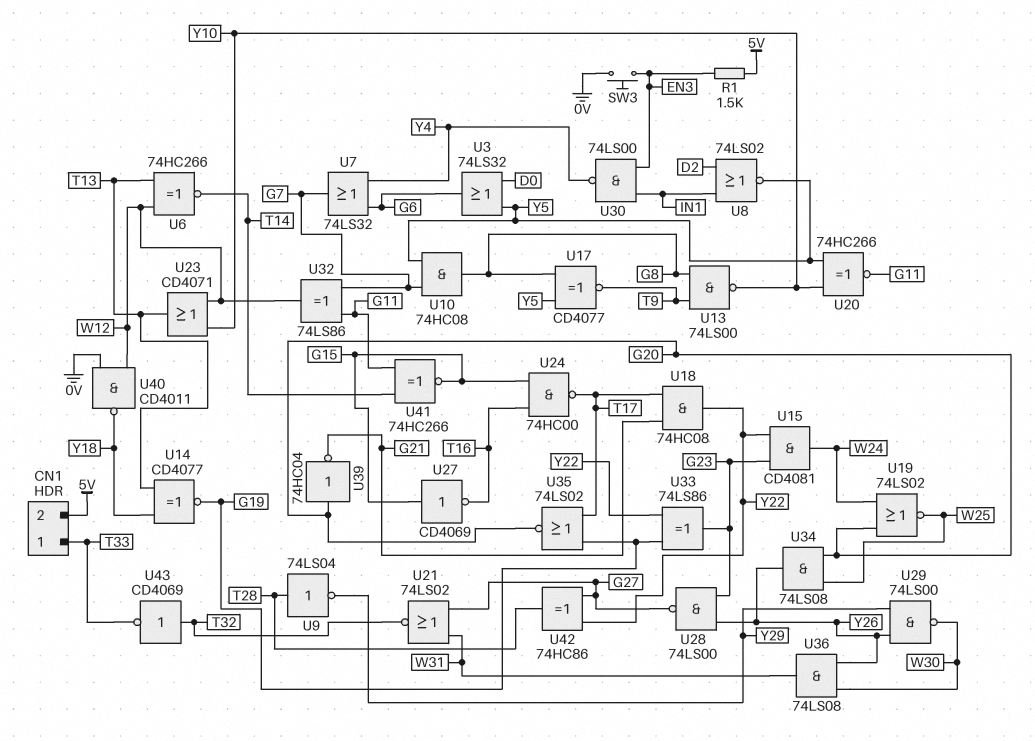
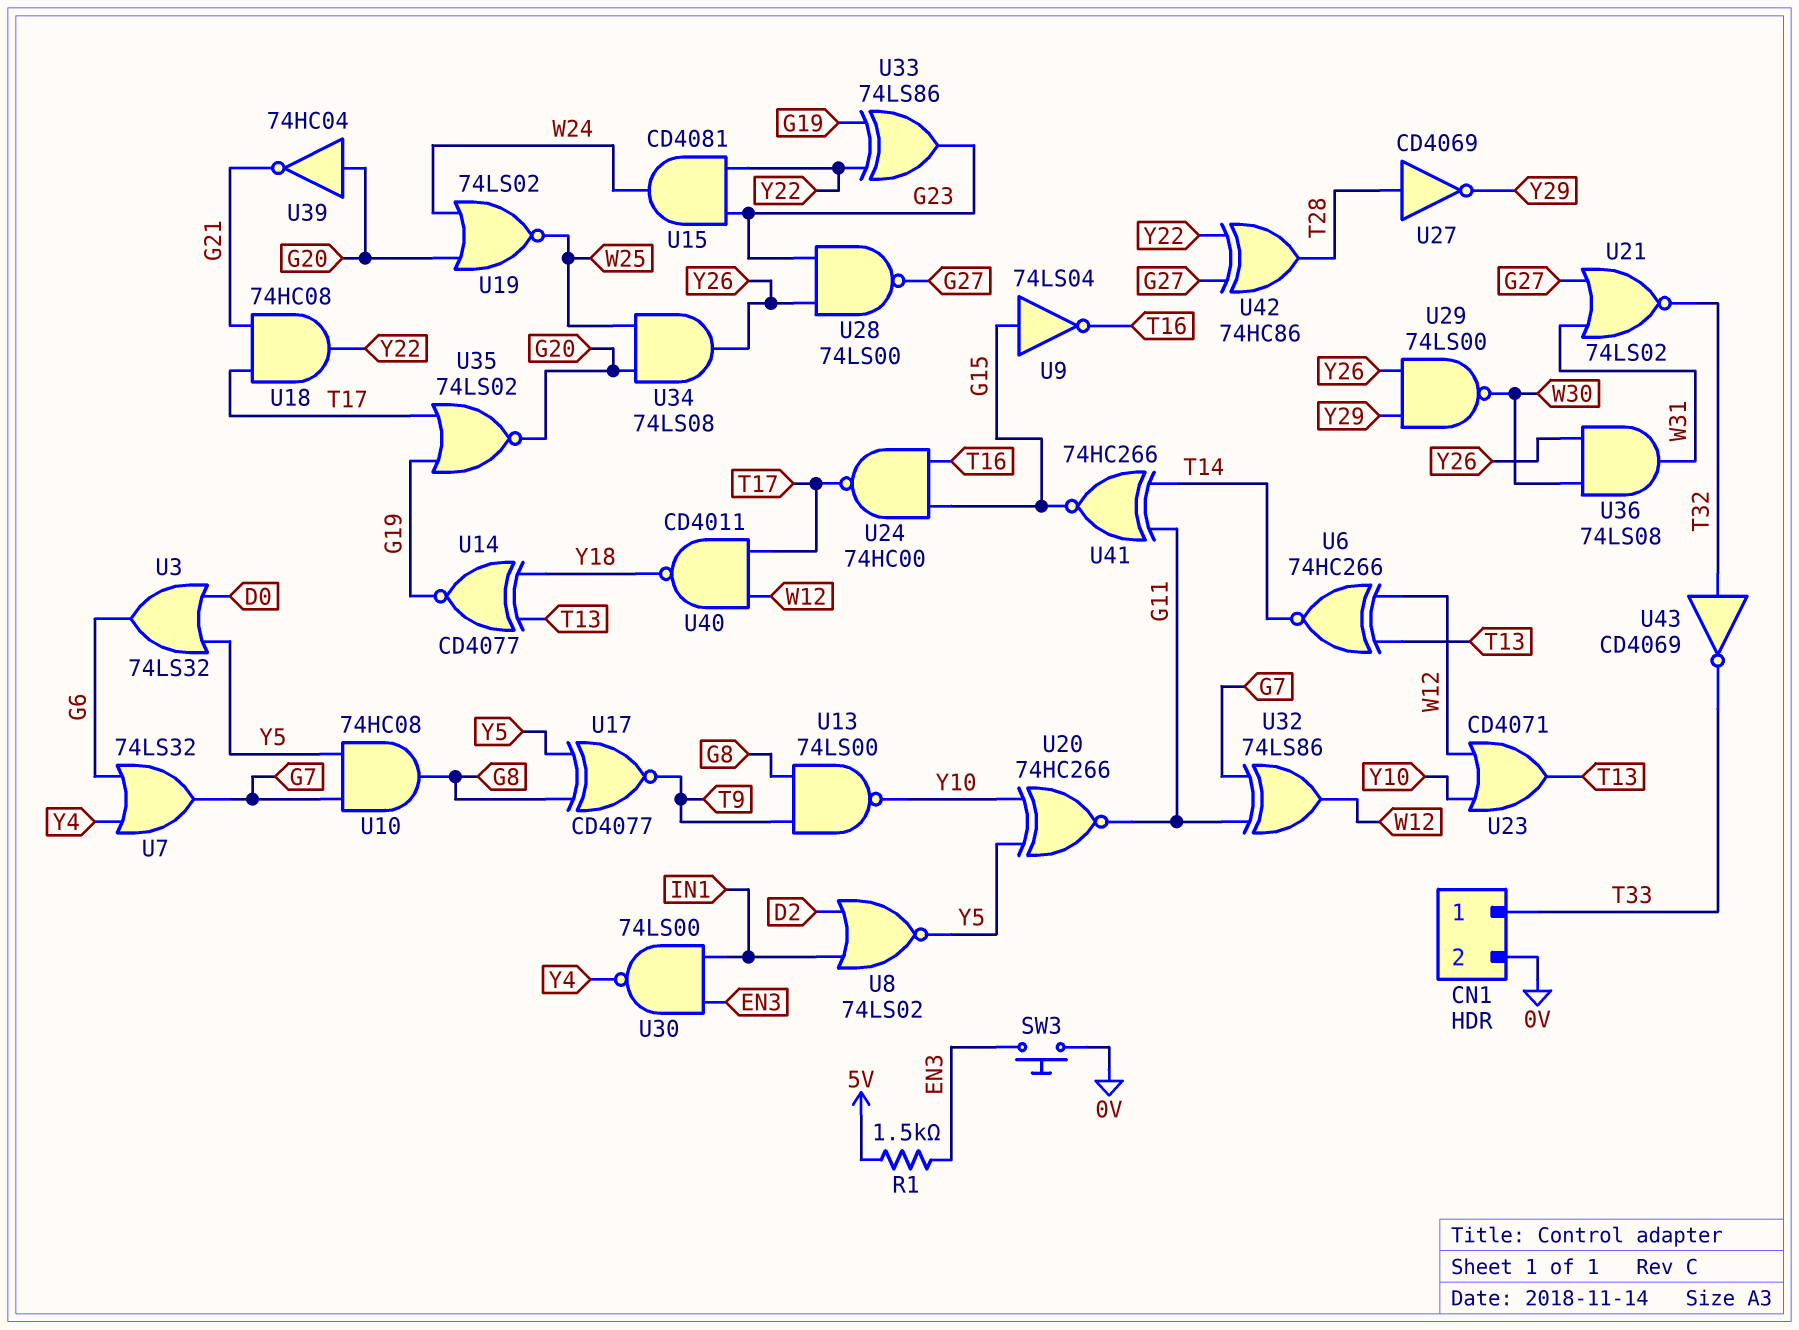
CN1 pin 2: 5V -> 0V
U9: NOT 74LS04 (in T28, out Y29) -> NOT 74LS04 (in G15, out T16)
U27: NOT CD4069 (in G15, out T16) -> NOT CD4069 (in T28, out Y29)
U40: NAND CD4011 (in 0V, in W12, out Y18) -> NAND CD4011 (in T17, in W12, out Y18)

